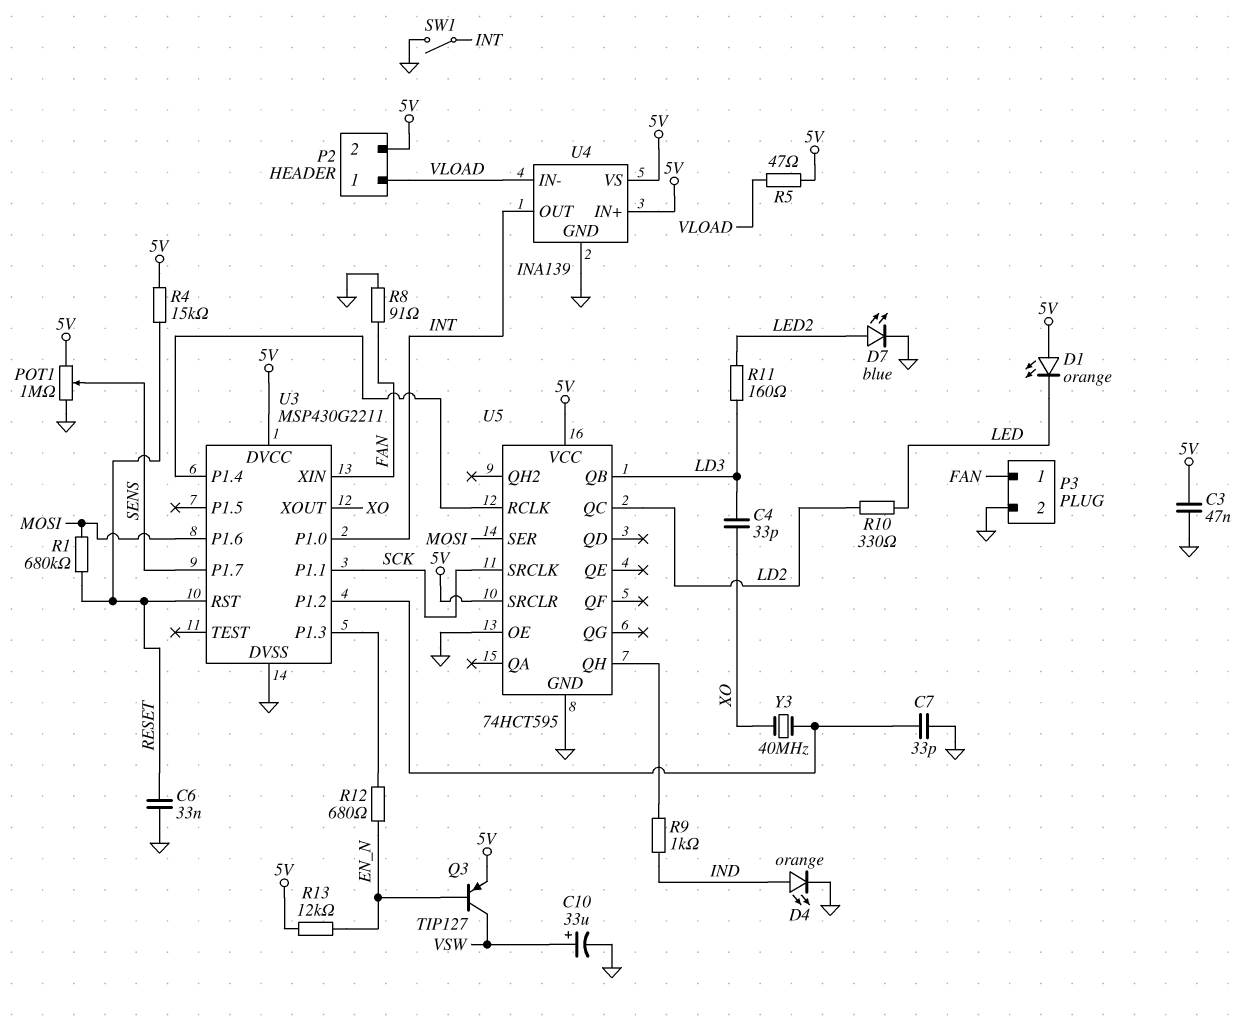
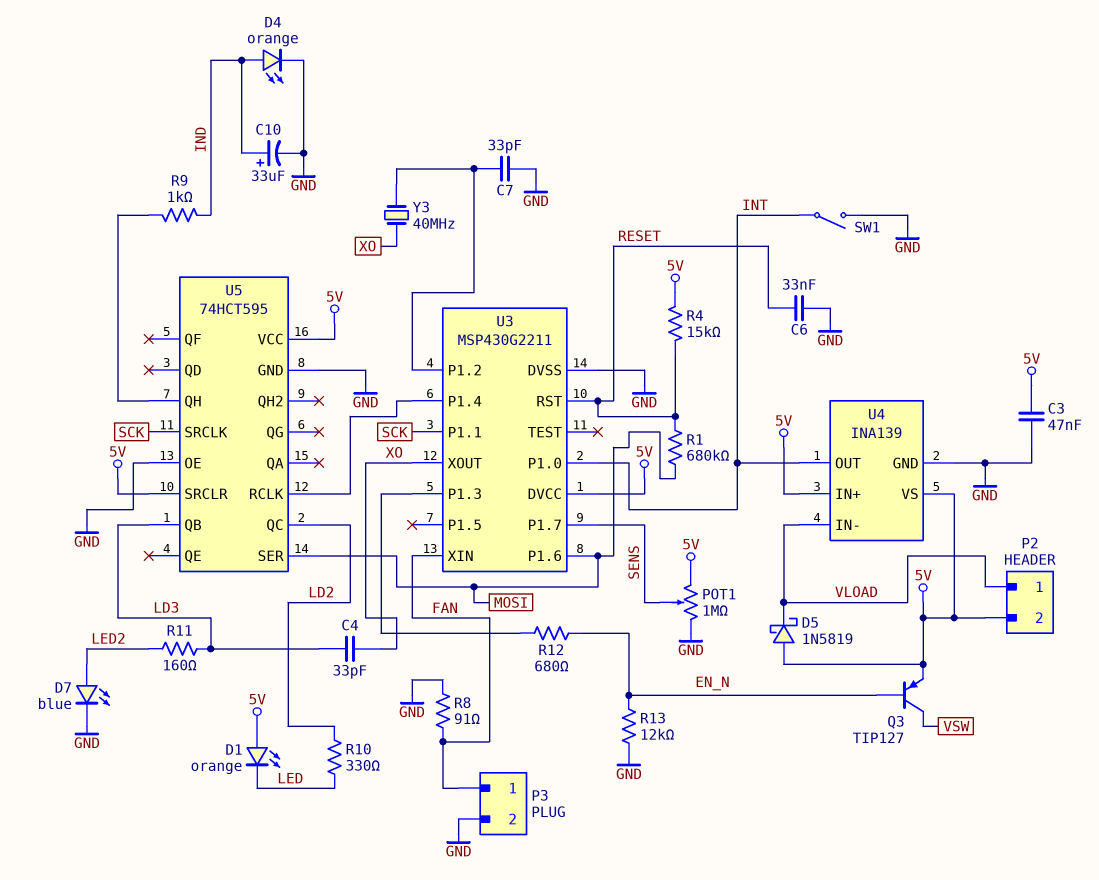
C10: 33uF (plus VSW, minus GND) -> 33uF (plus IND, minus GND)
D5: none -> schottky 1N5819 (A 5V, K VLOAD)
R5: 47 (5V, VLOAD) -> none
R13: 12k (5V, EN_N) -> 12k (EN_N, GND)

